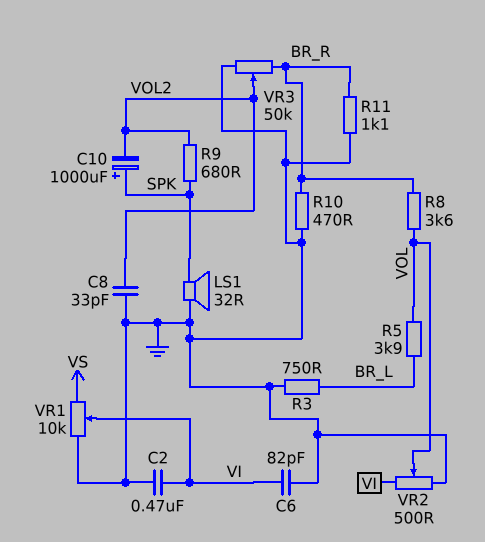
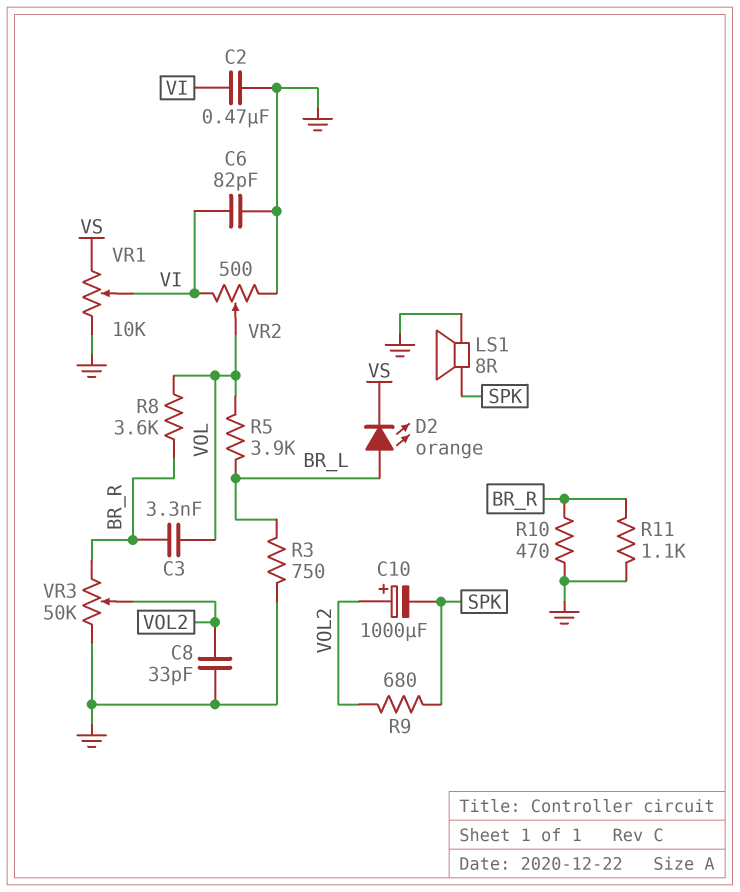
C3: none -> 3.3nF (BR_R, VOL)
C10: 1000uF (plus SPK, minus VOL2) -> 1000uF (plus VOL2, minus SPK)
D2: none -> LED orange (A BR_L, K VS)
LS1: speaker 32R (GND, SPK) -> speaker 8R (GND, SPK)

